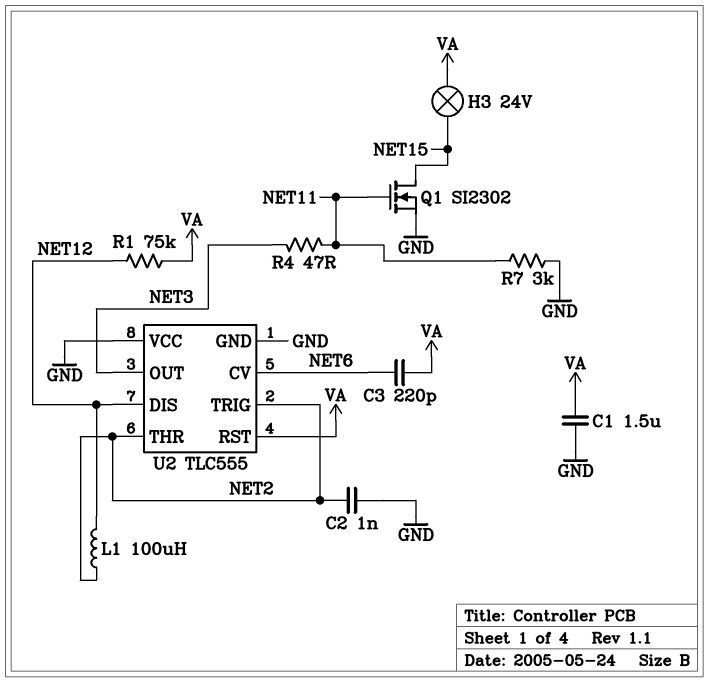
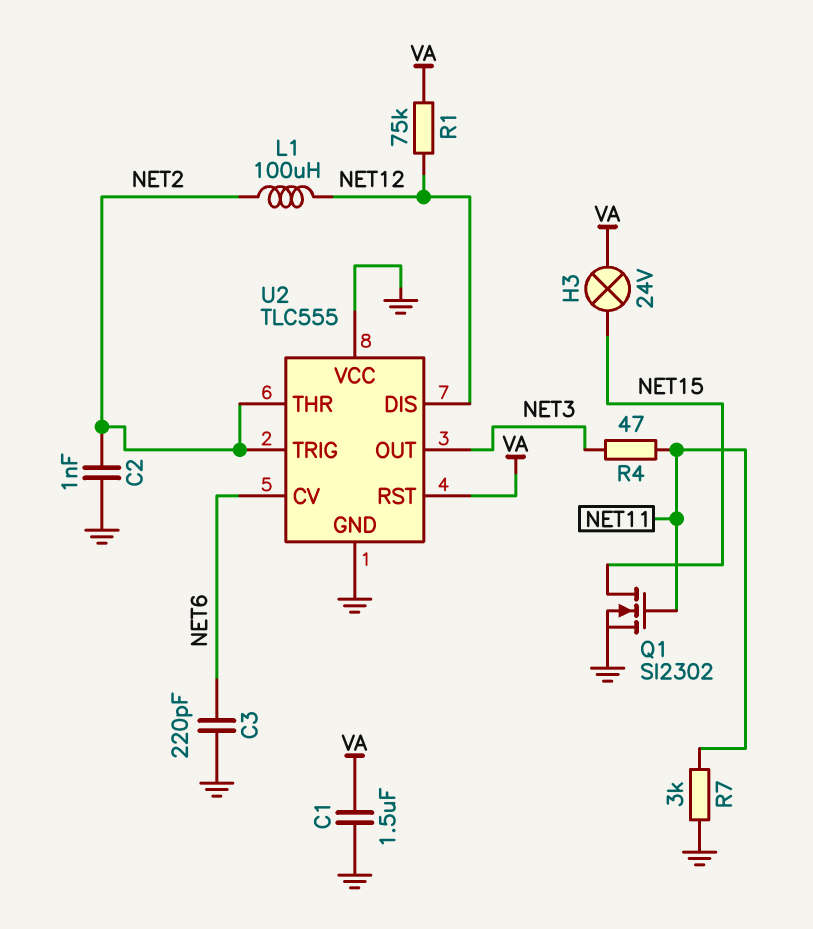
C3: 220pF (NET6, VA) -> 220pF (GND, NET6)

